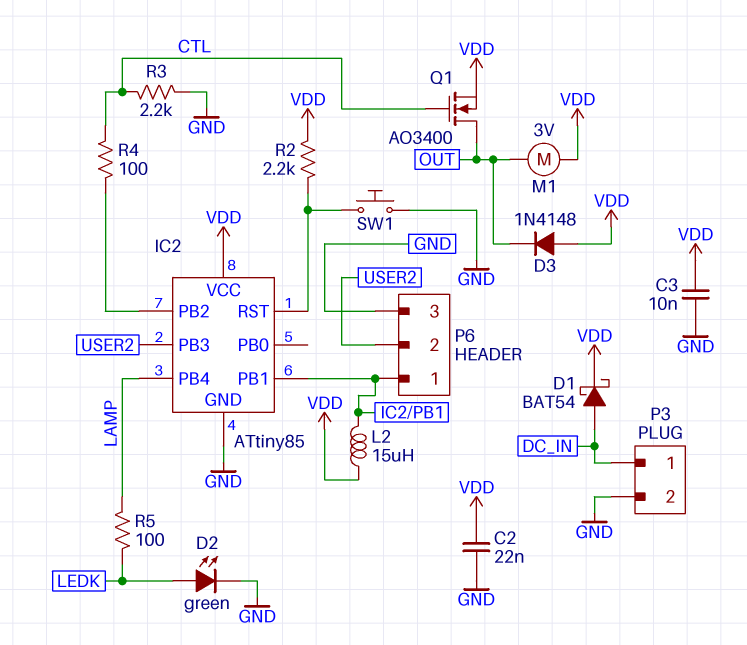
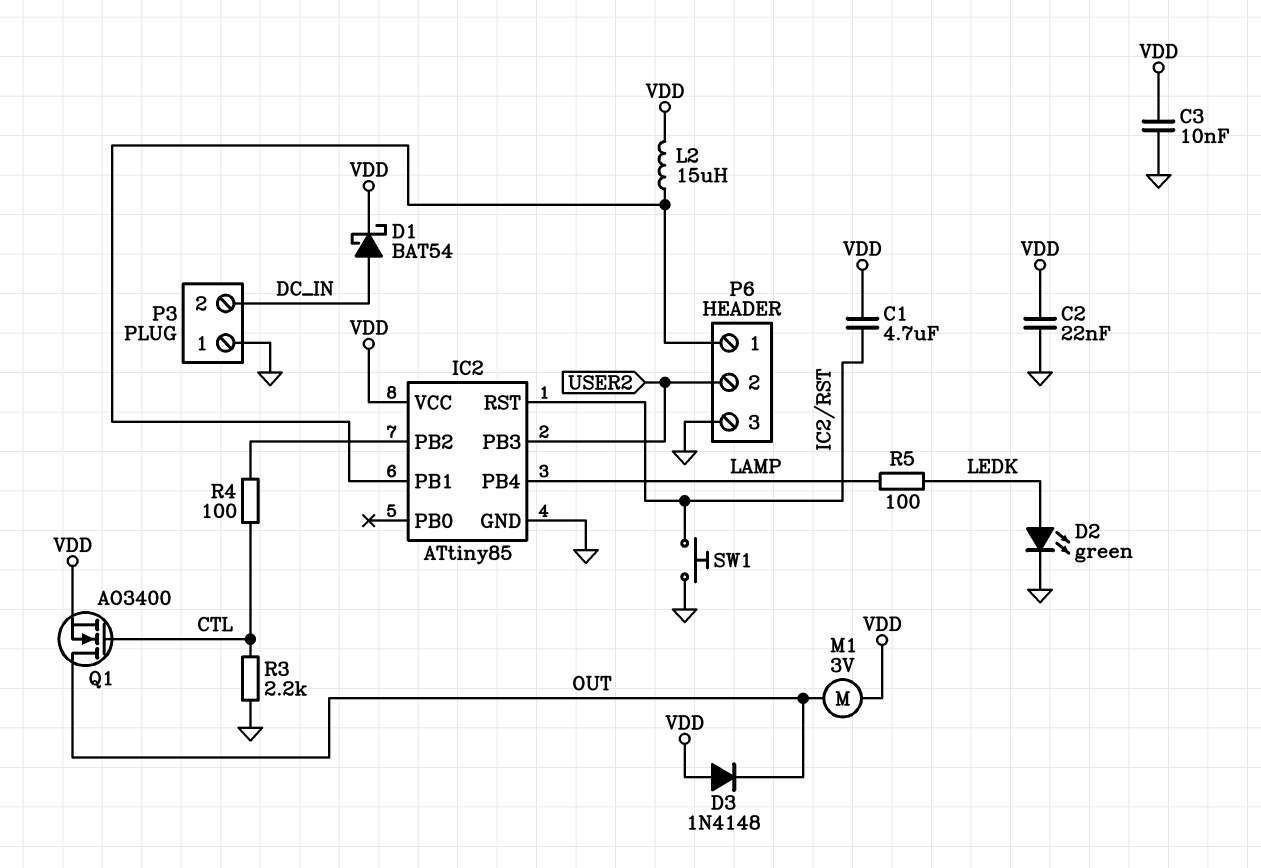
C1: none -> 4.7uF (IC2/RST, VDD)
P3 pin 1: DC_IN -> GND
P3 pin 2: GND -> DC_IN
R2: 2.2k (IC2/RST, VDD) -> none

